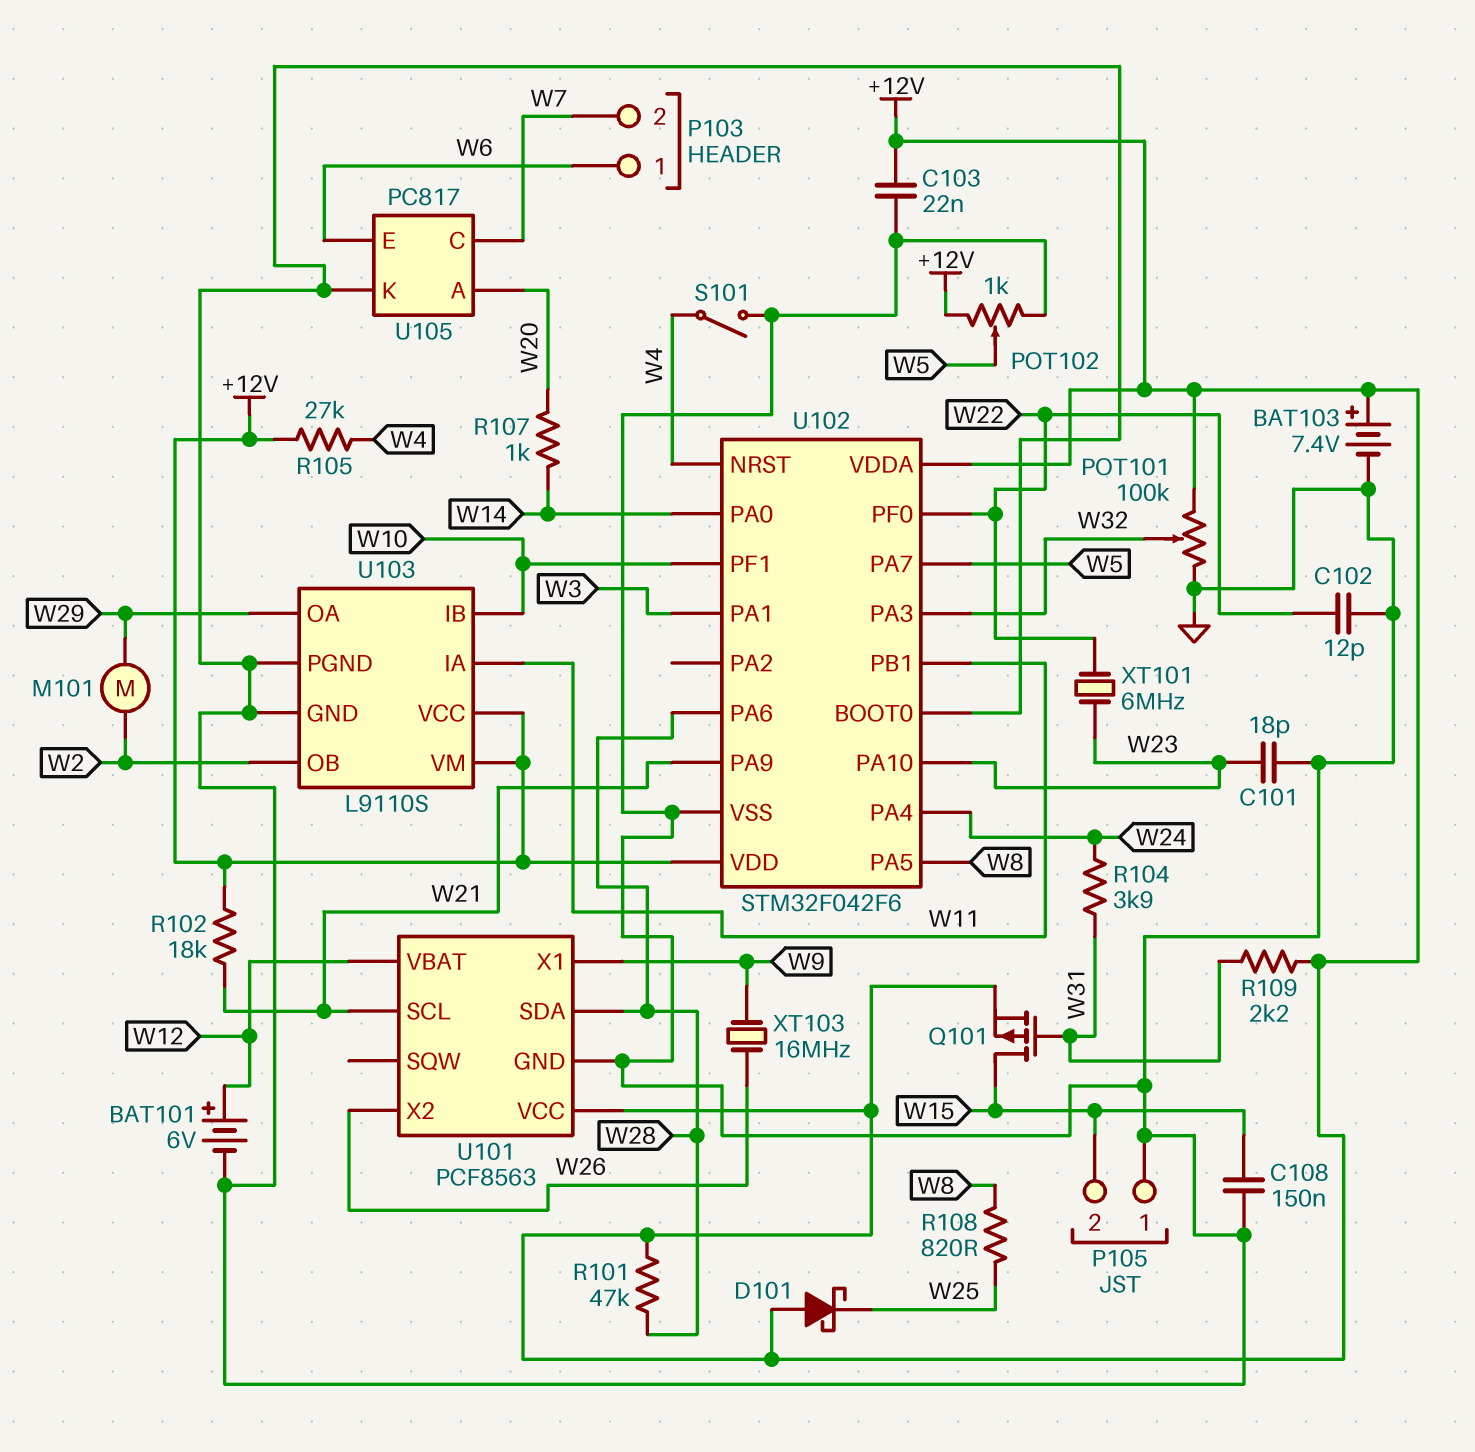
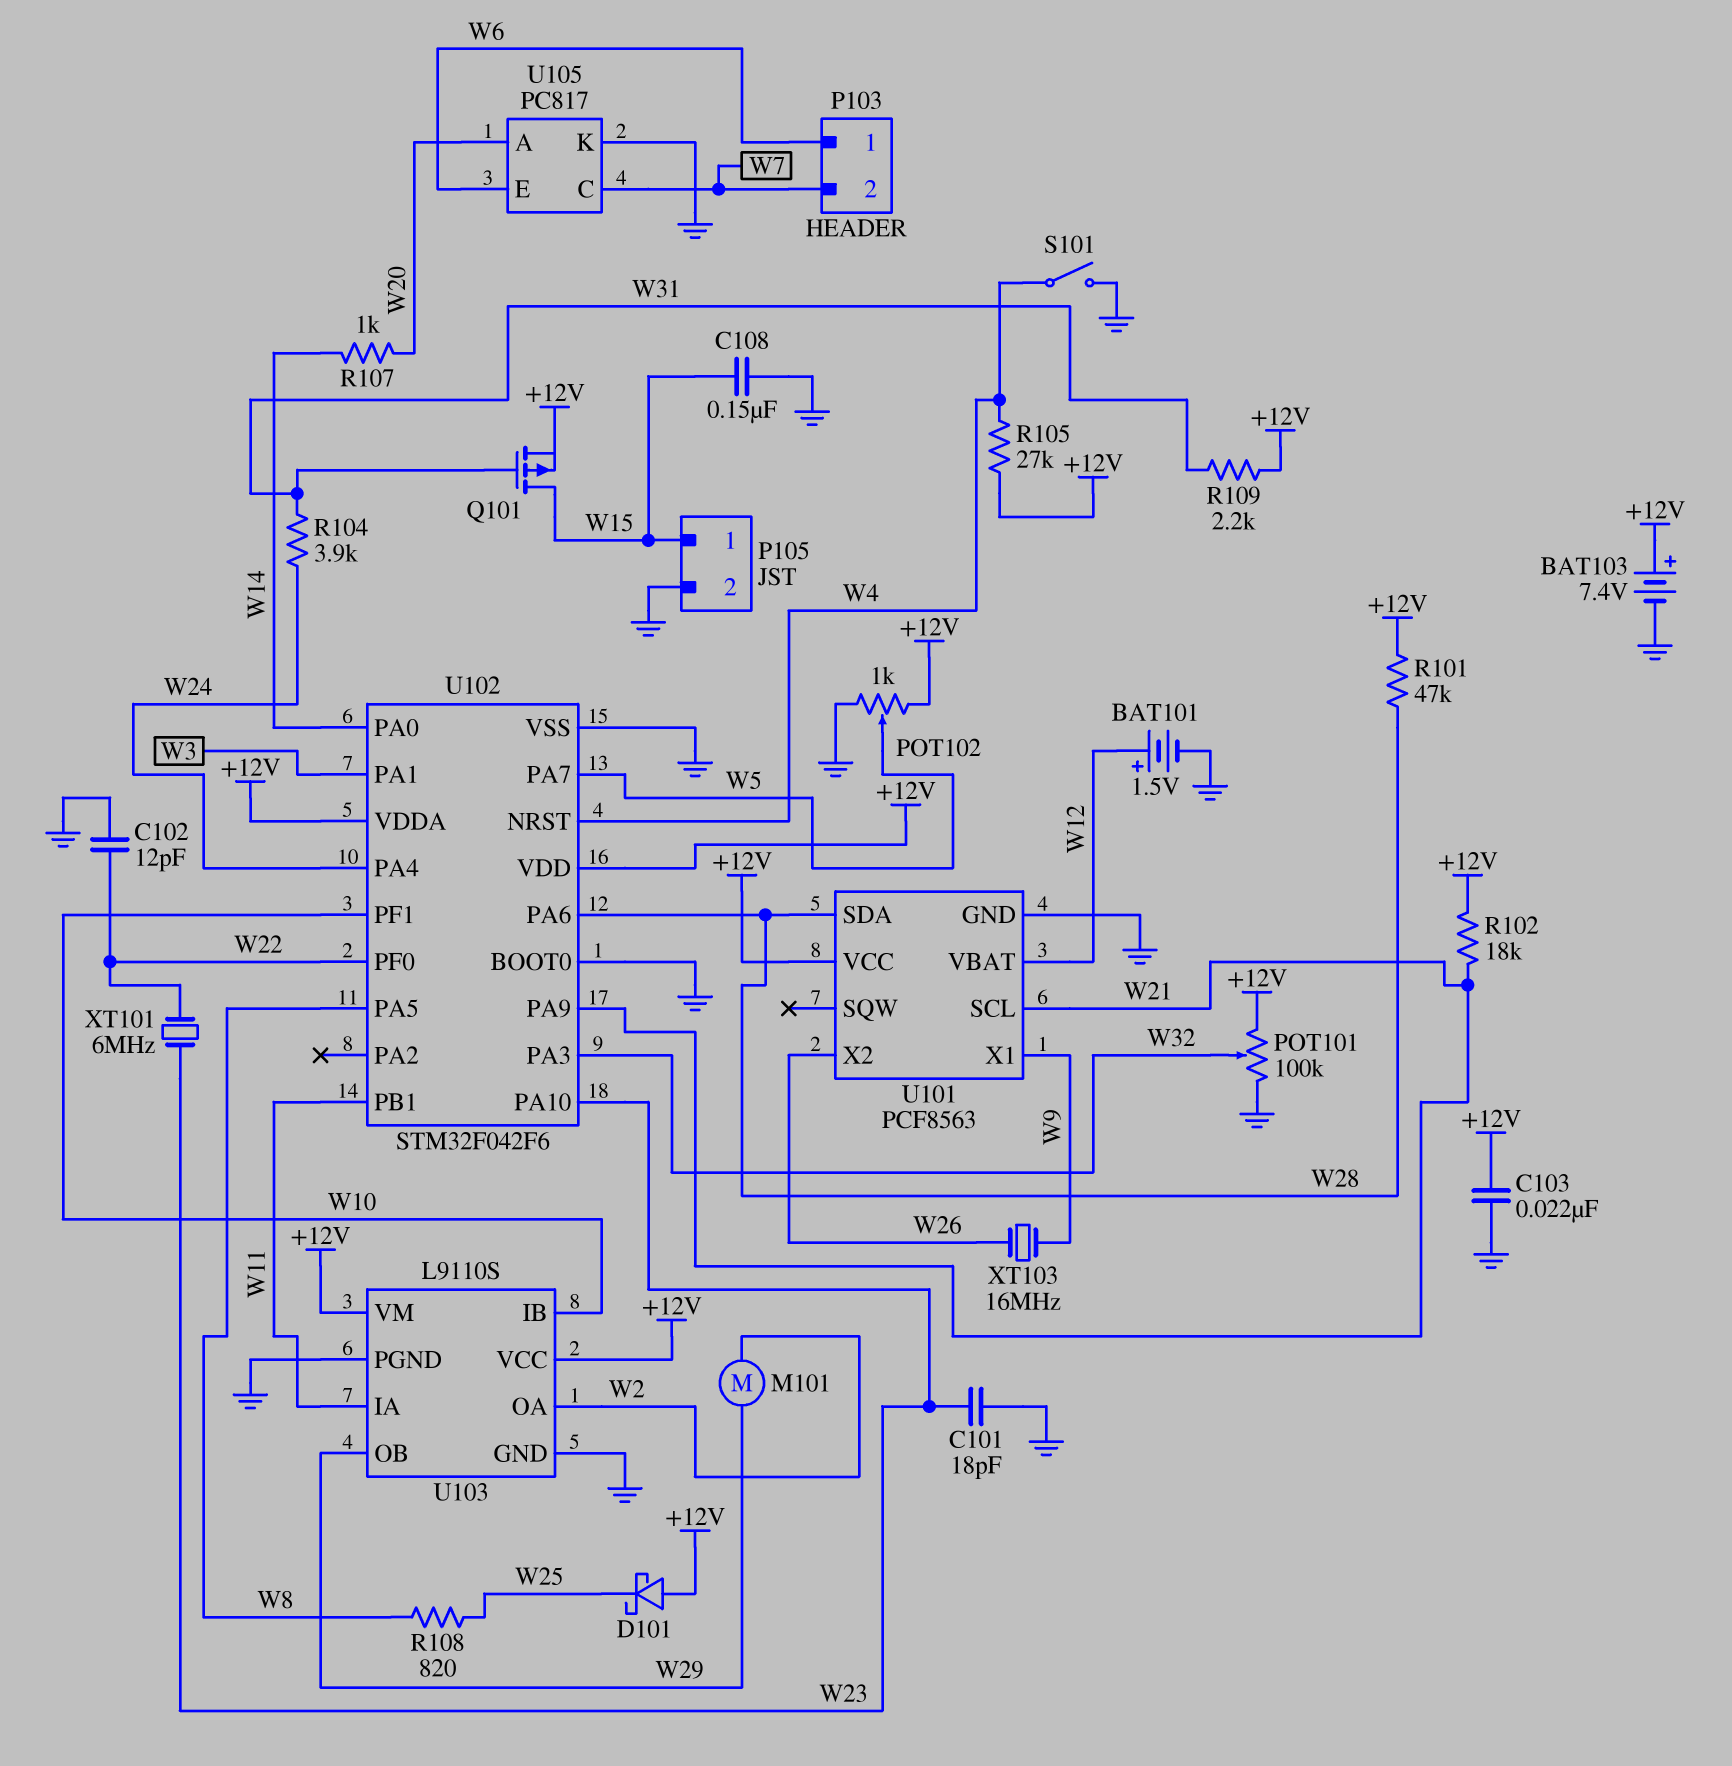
BAT101: 6V (plus W12, minus GND) -> 1.5V (plus W12, minus GND)
P105 pin 1: GND -> W15
P105 pin 2: W15 -> GND
U103 pin OA: W29 -> W2
U103 pin OB: W2 -> W29

